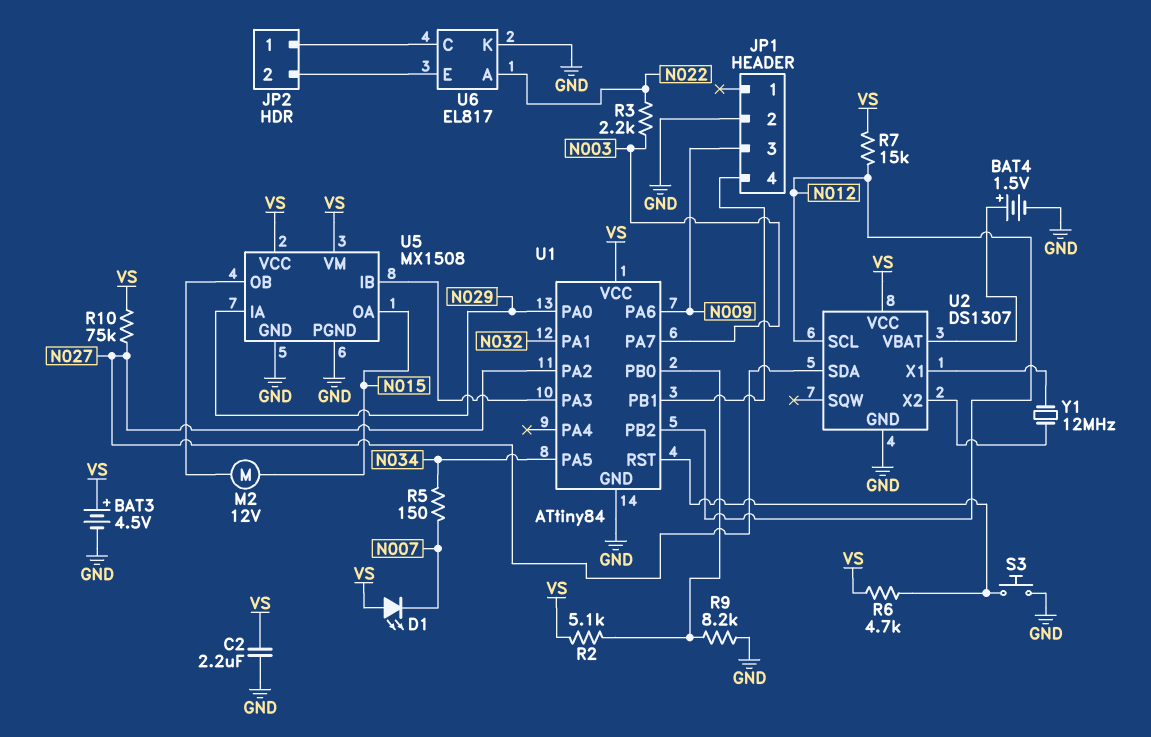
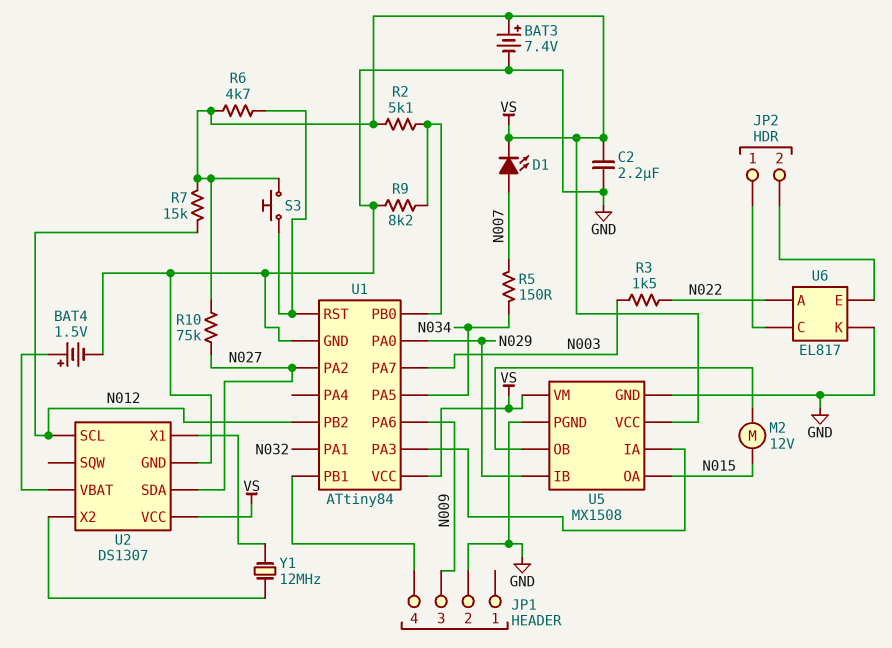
BAT3: 4.5V (plus VS, minus GND) -> 7.4V (plus VS, minus GND)
D1: LED (A VS, K N007) -> LED (A N007, K VS)
R3: 2.2k (N003, N022) -> 1.5k (N003, N022)
S3: button (GND, U1/RST) -> button (U1/RST, VS)
U5 pin IA: N029 -> U1/PA3
U5 pin IB: U1/PA3 -> N029

